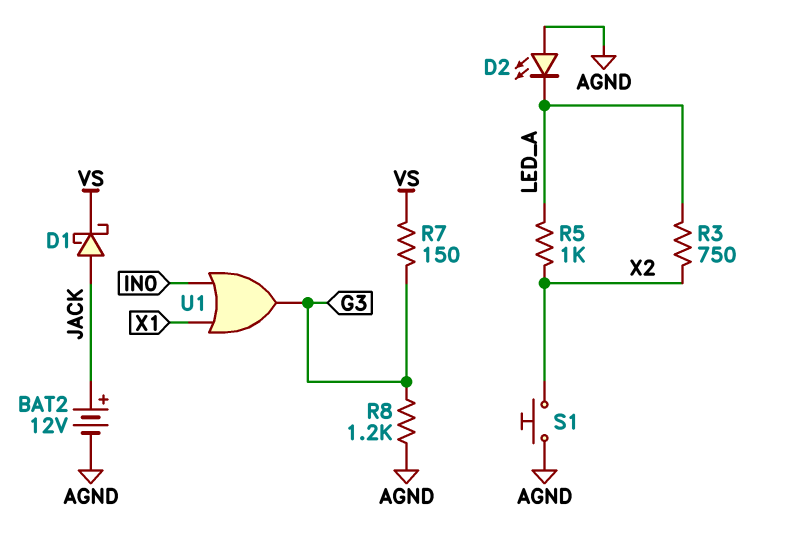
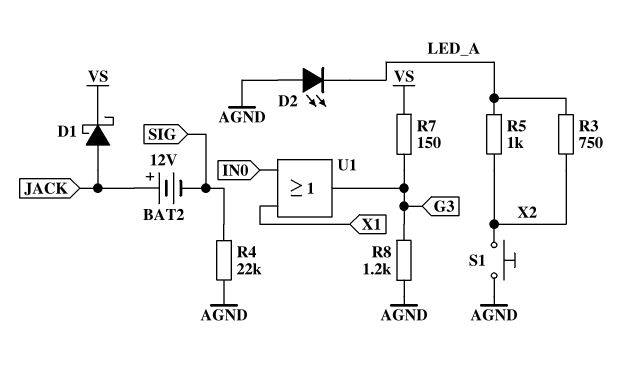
BAT2: 12V (plus JACK, minus AGND) -> 12V (plus JACK, minus SIG)
R4: none -> 22k (AGND, SIG)

